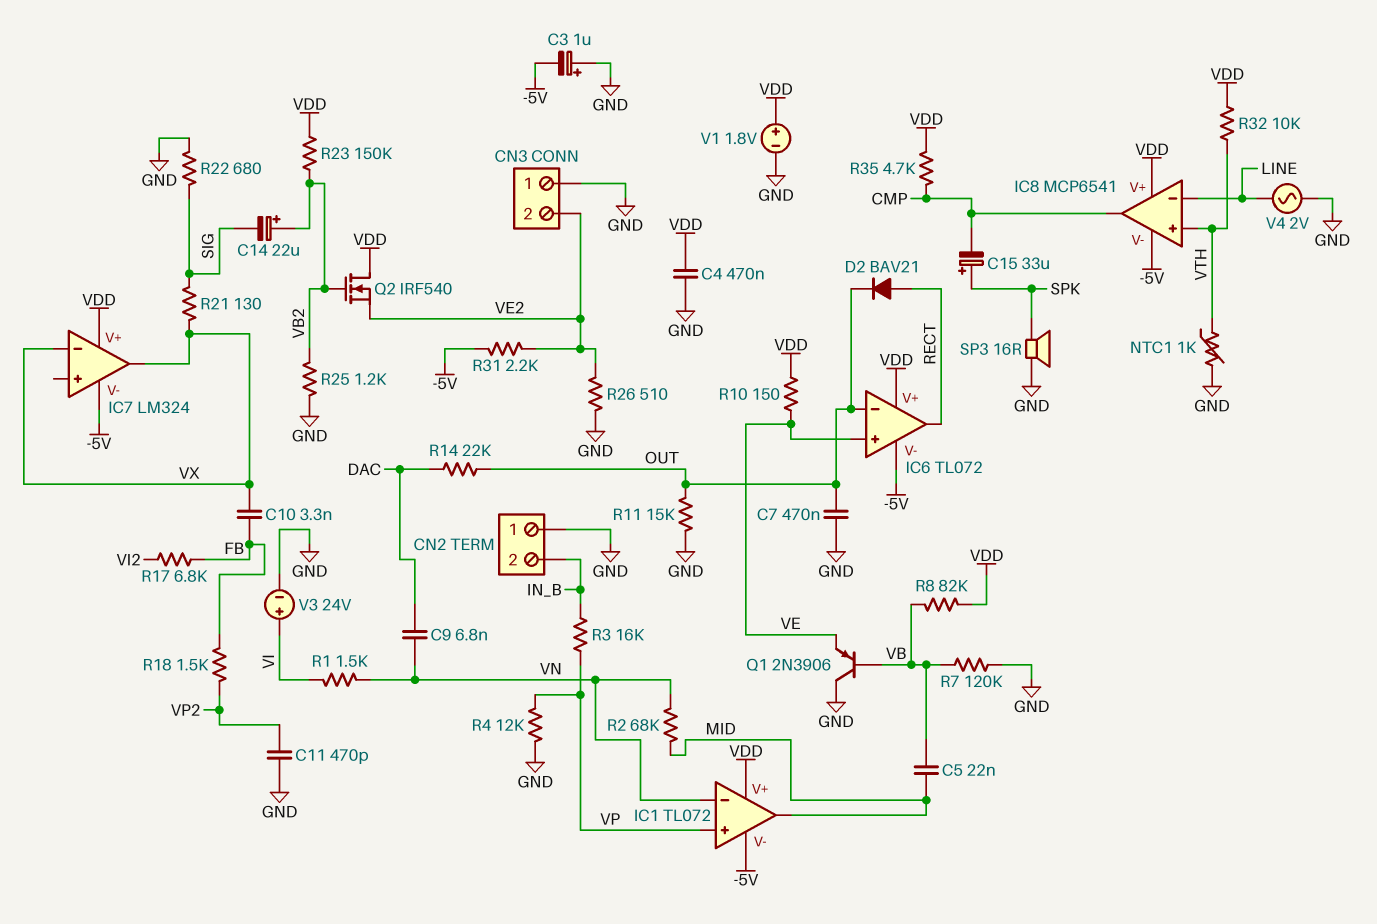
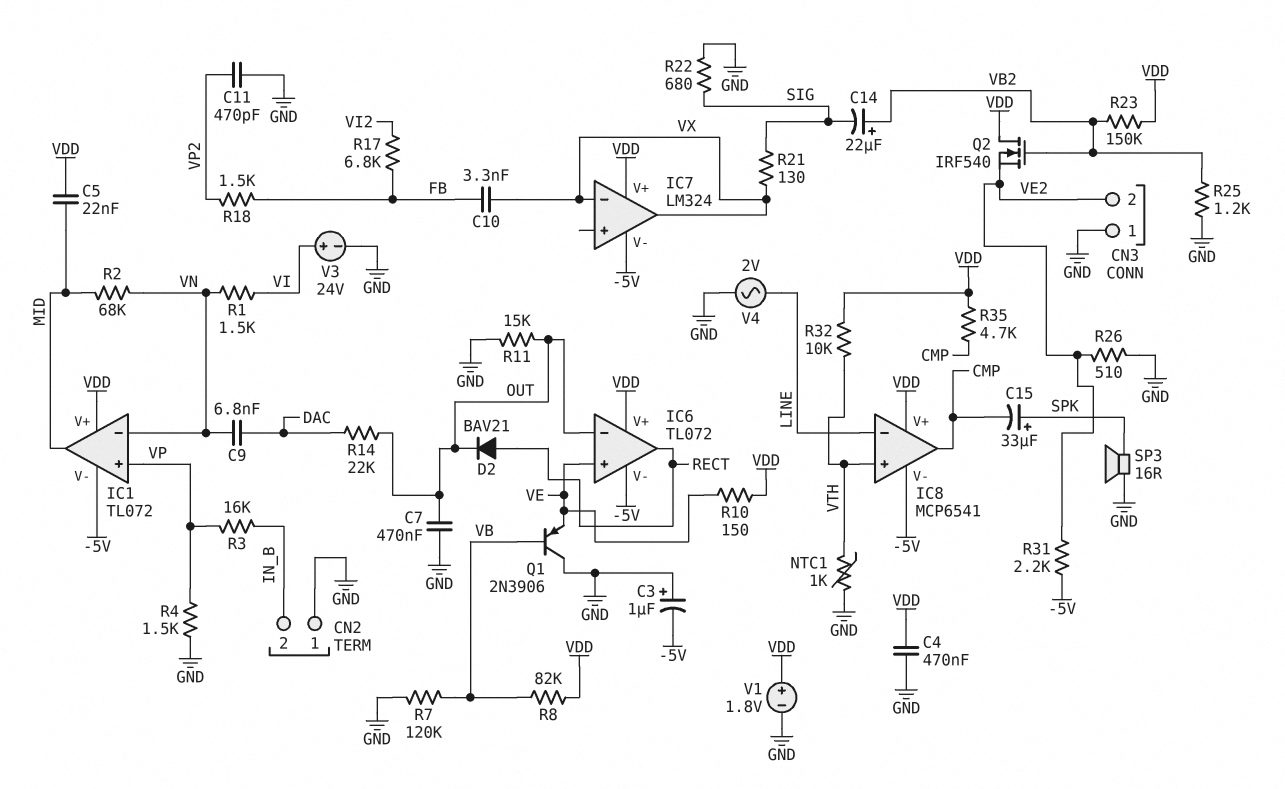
C5: 22nF (MID, VB) -> 22nF (MID, VDD)
R4: 12k (GND, VP) -> 1.5k (GND, VP)

